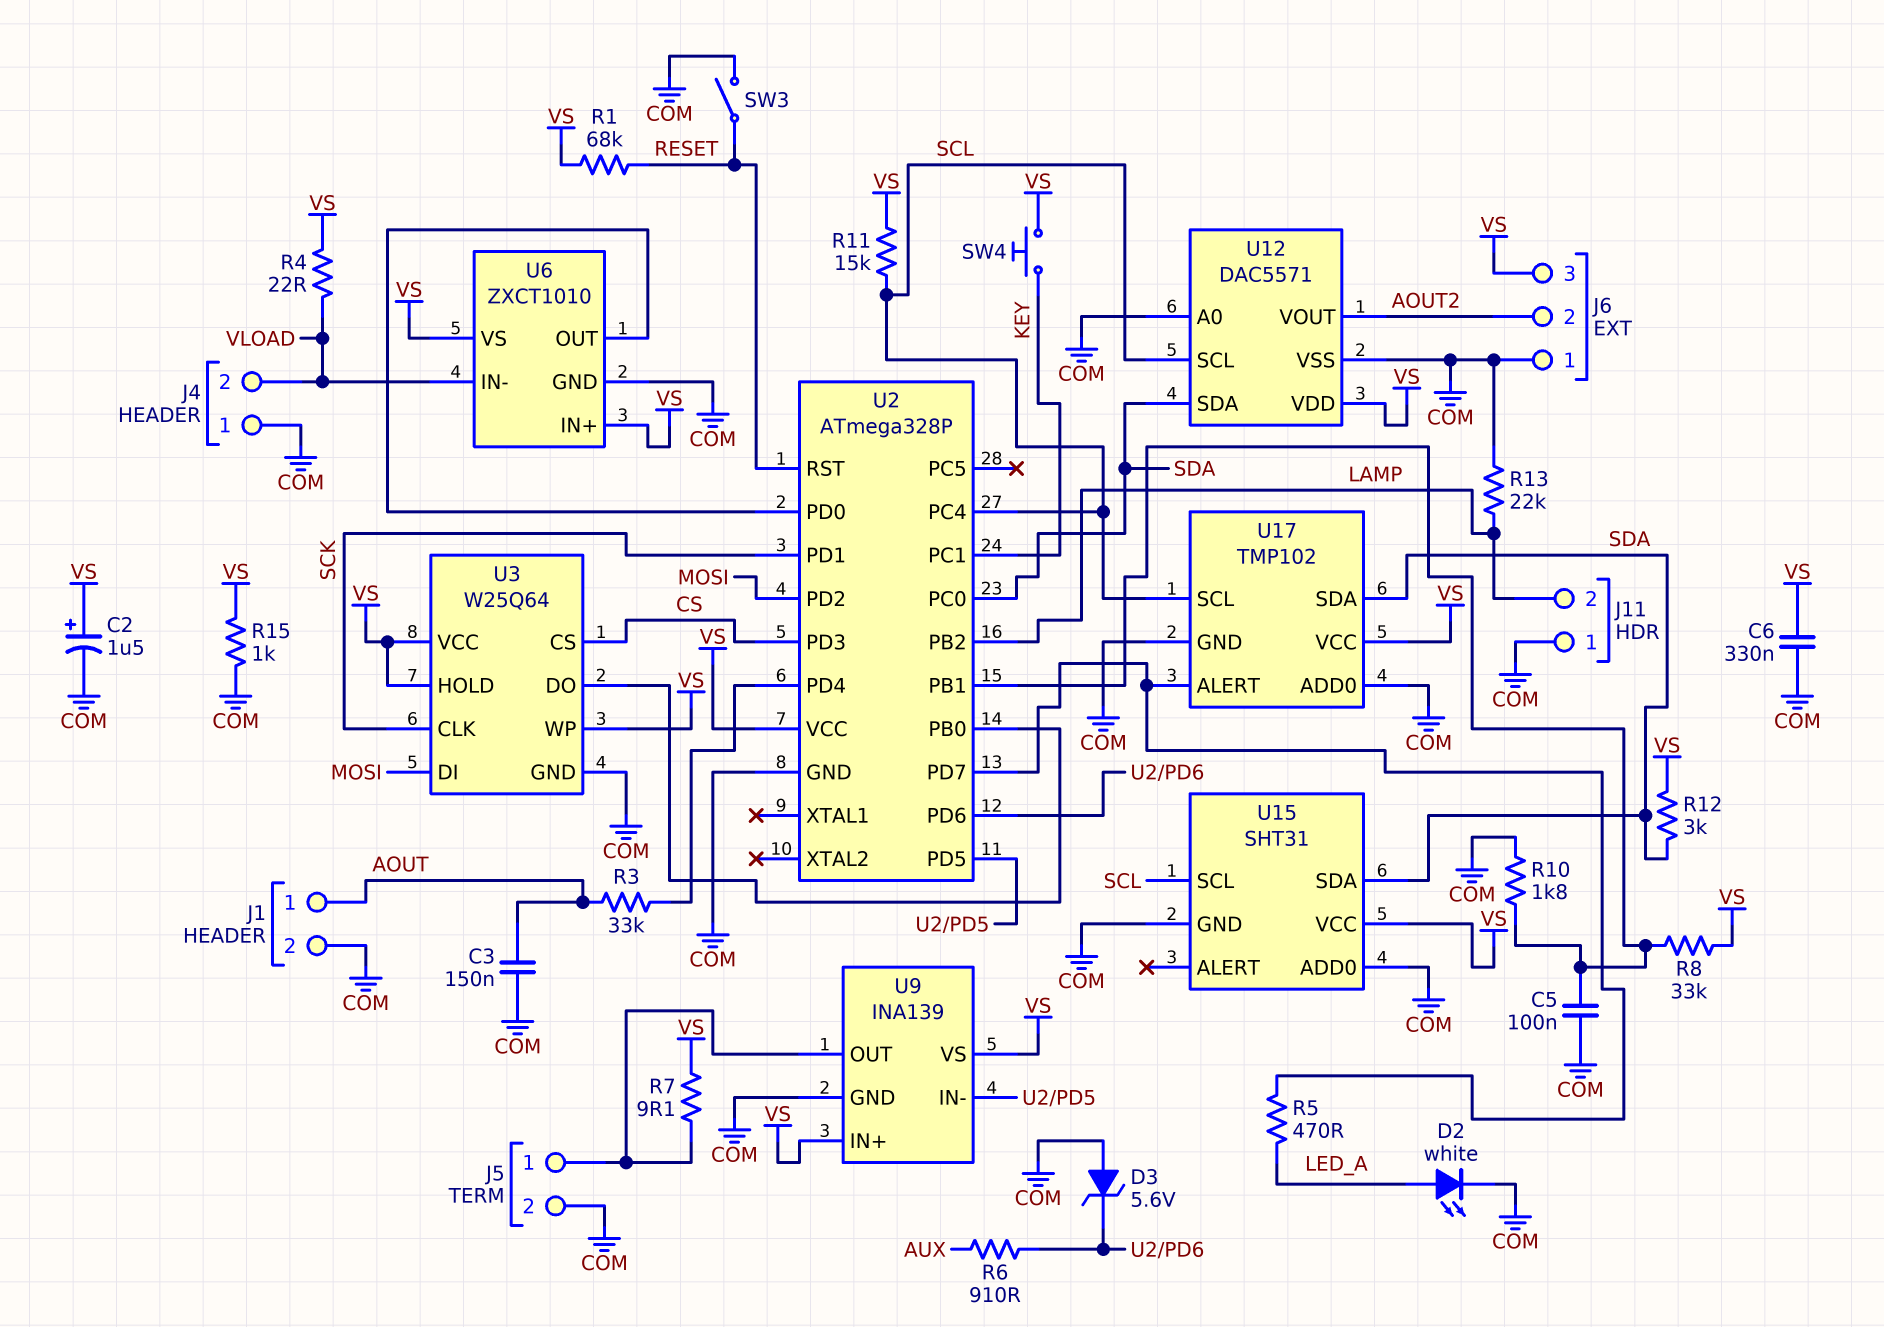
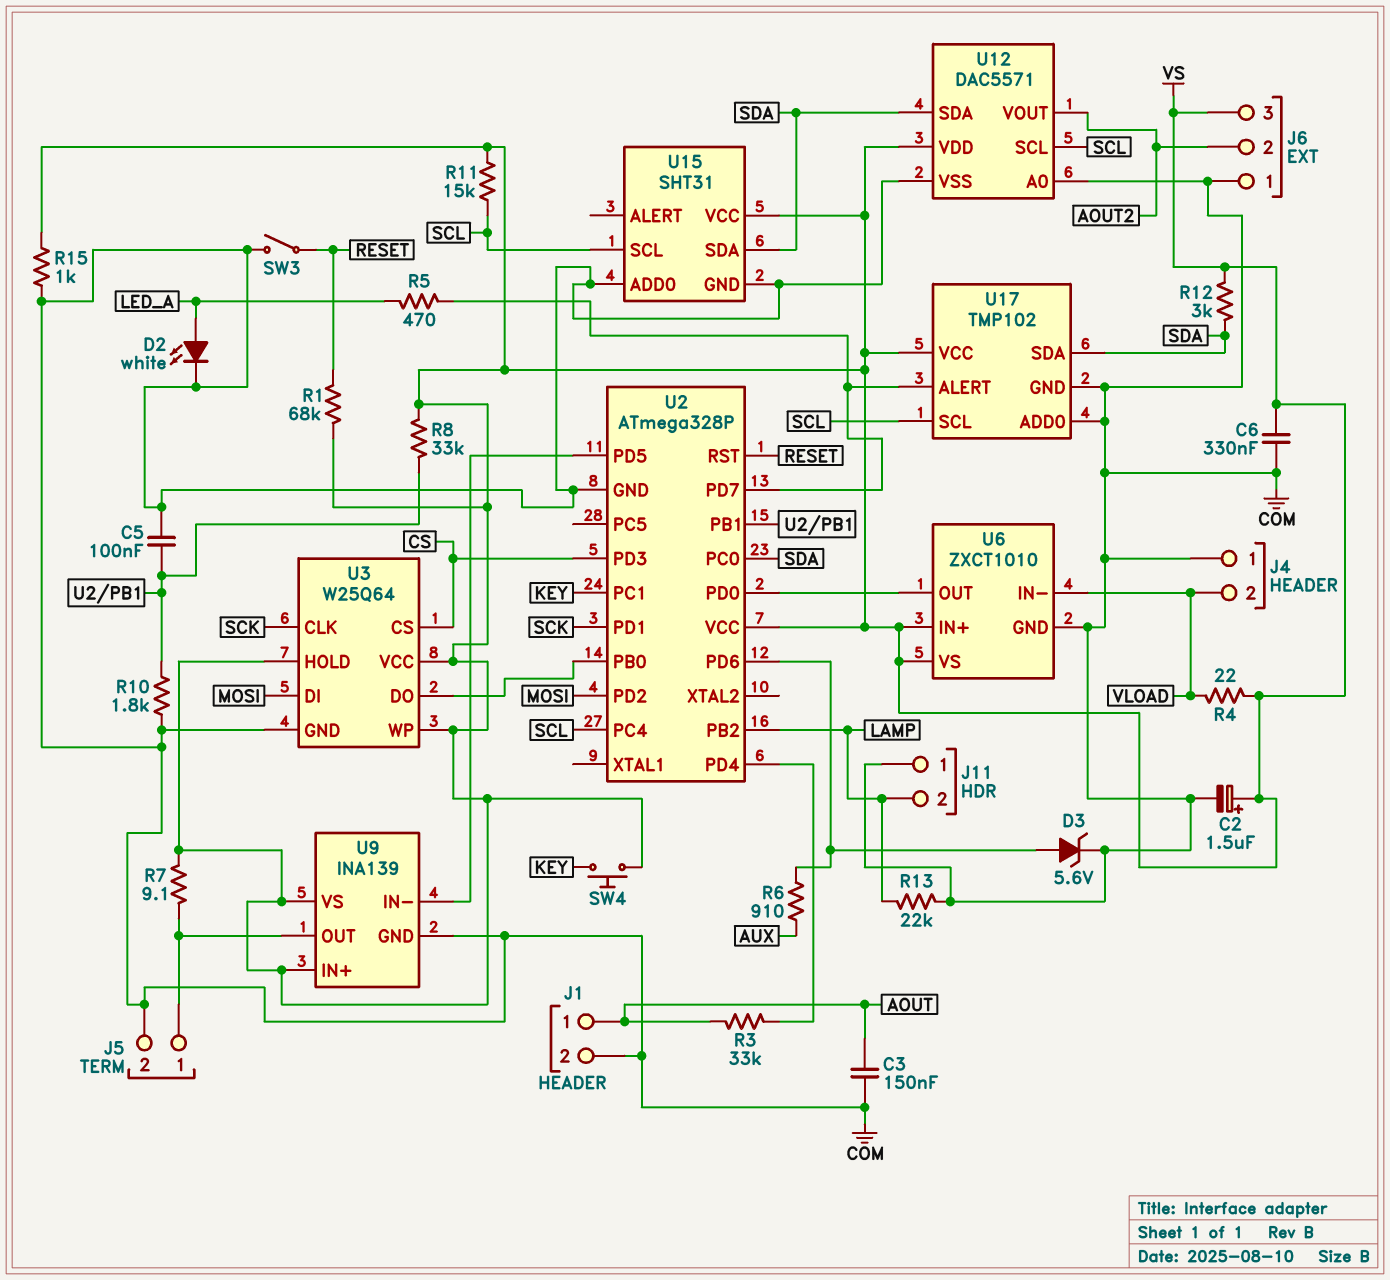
D3: zener 5.6V (A COM, K U2/PD6) -> zener 5.6V (A U2/PD6, K COM)

